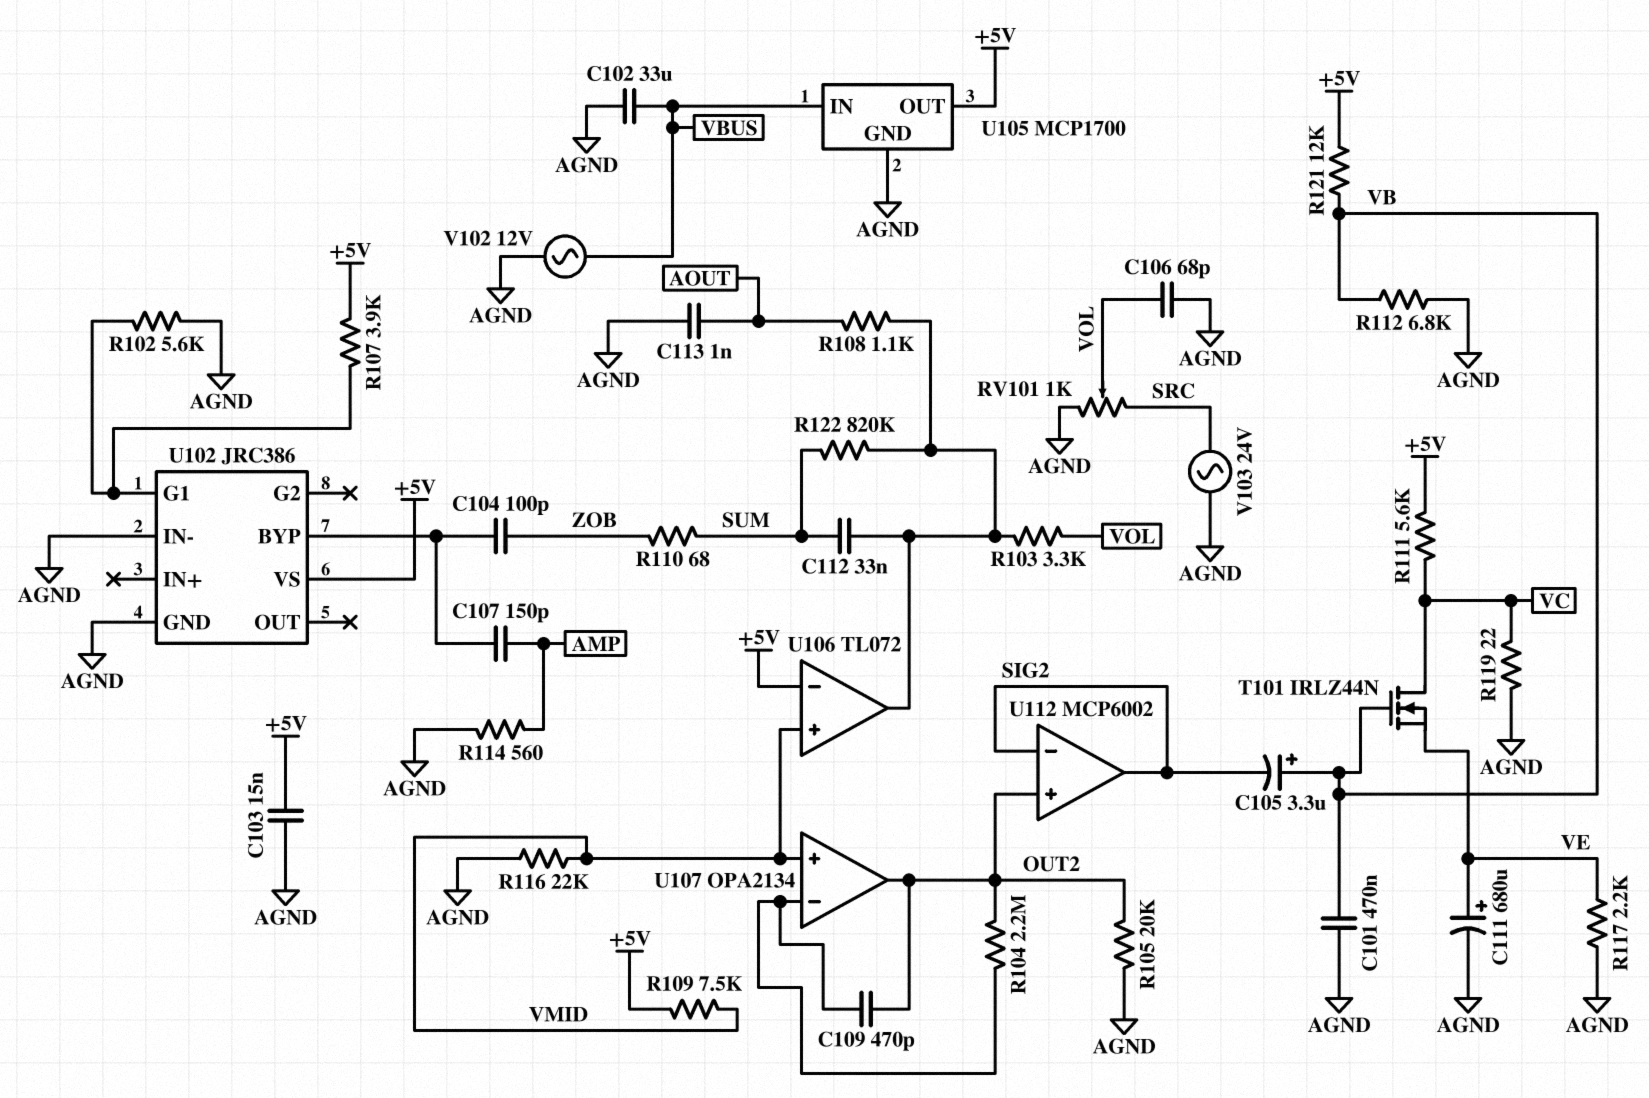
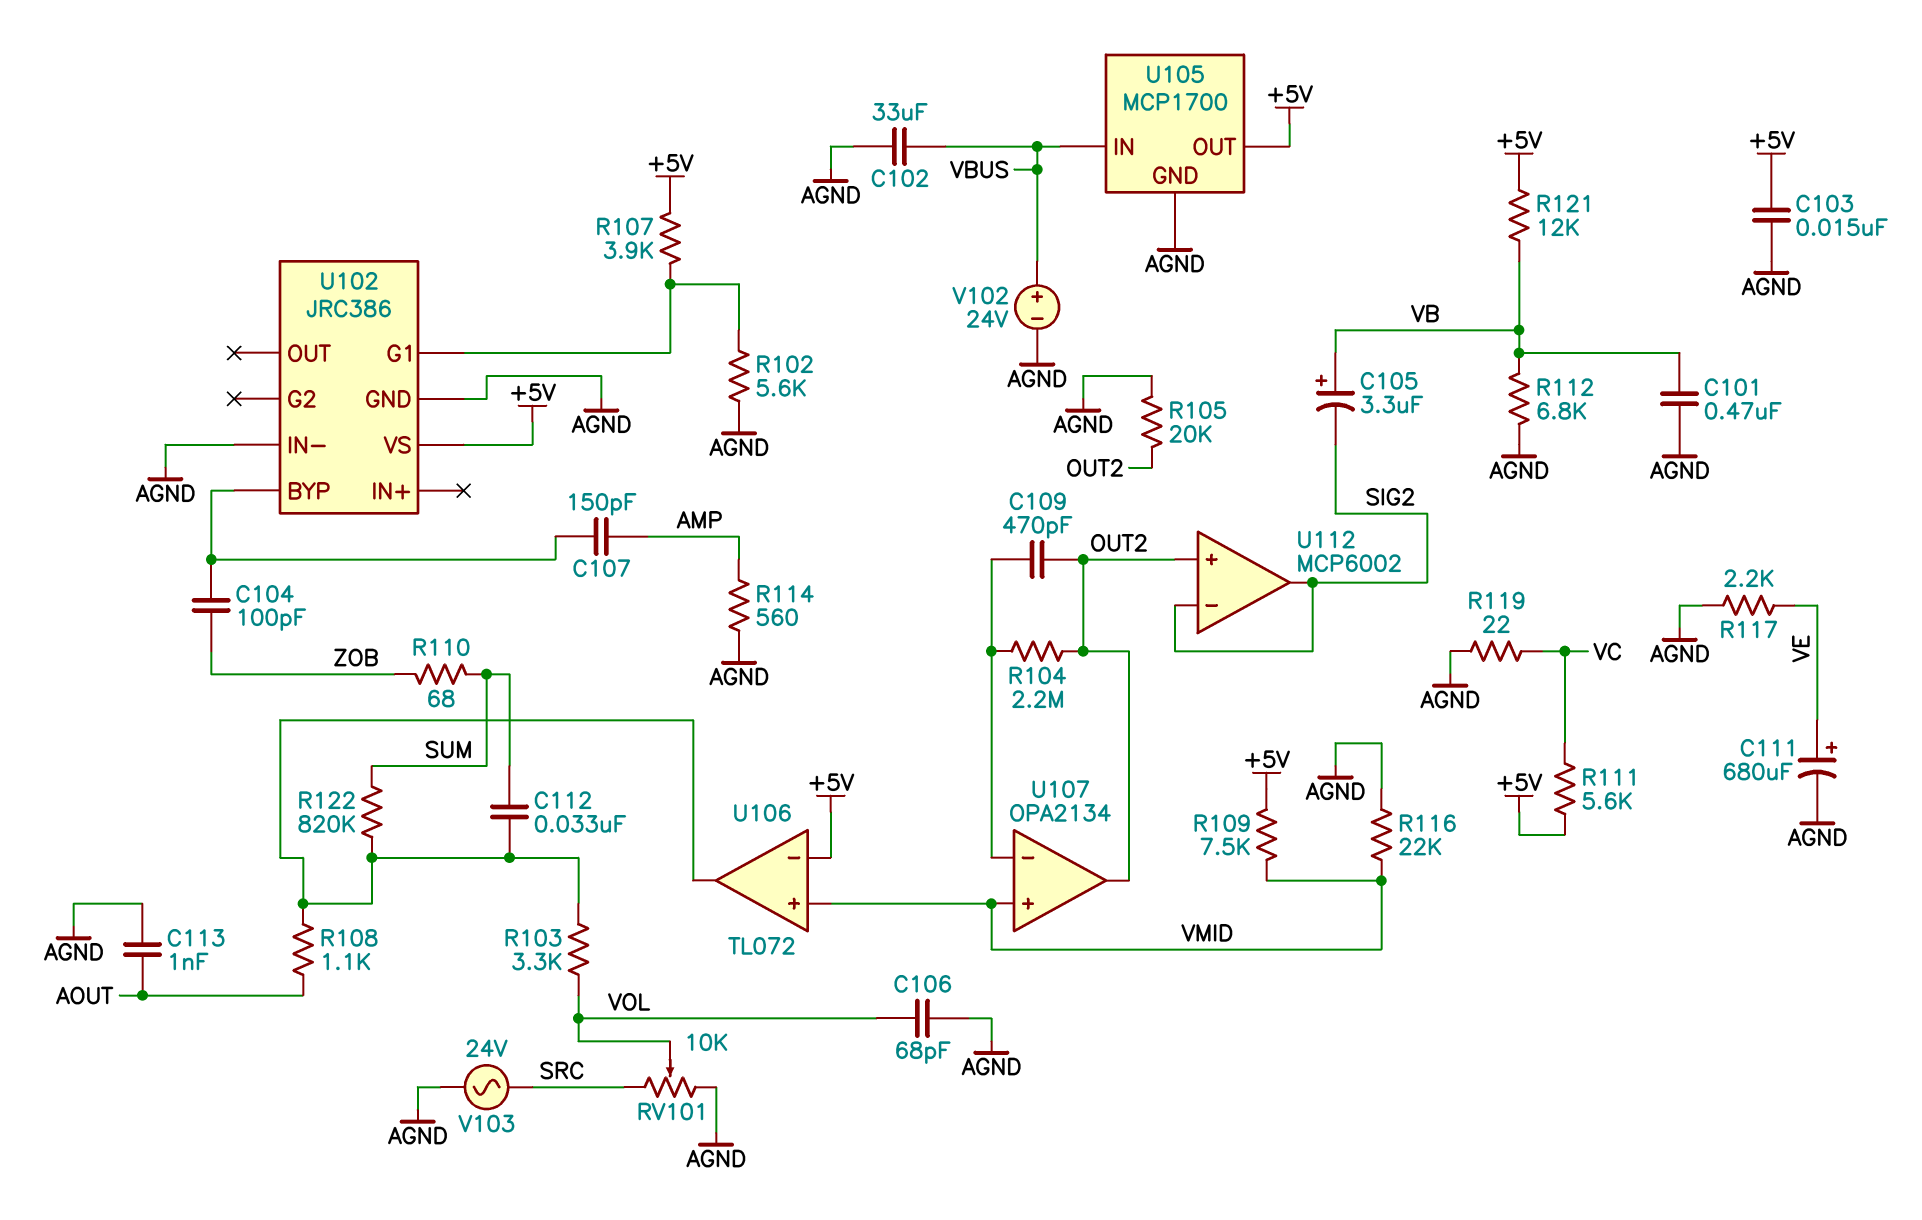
RV101: 1k (AGND, SRC, wiper VOL) -> 10k (AGND, SRC, wiper VOL)
T101: NMOS IRLZ44N (G VB, D VC, S VE) -> none
V102: AC 12V (AGND, VBUS) -> 24V (plus VBUS, minus AGND)

